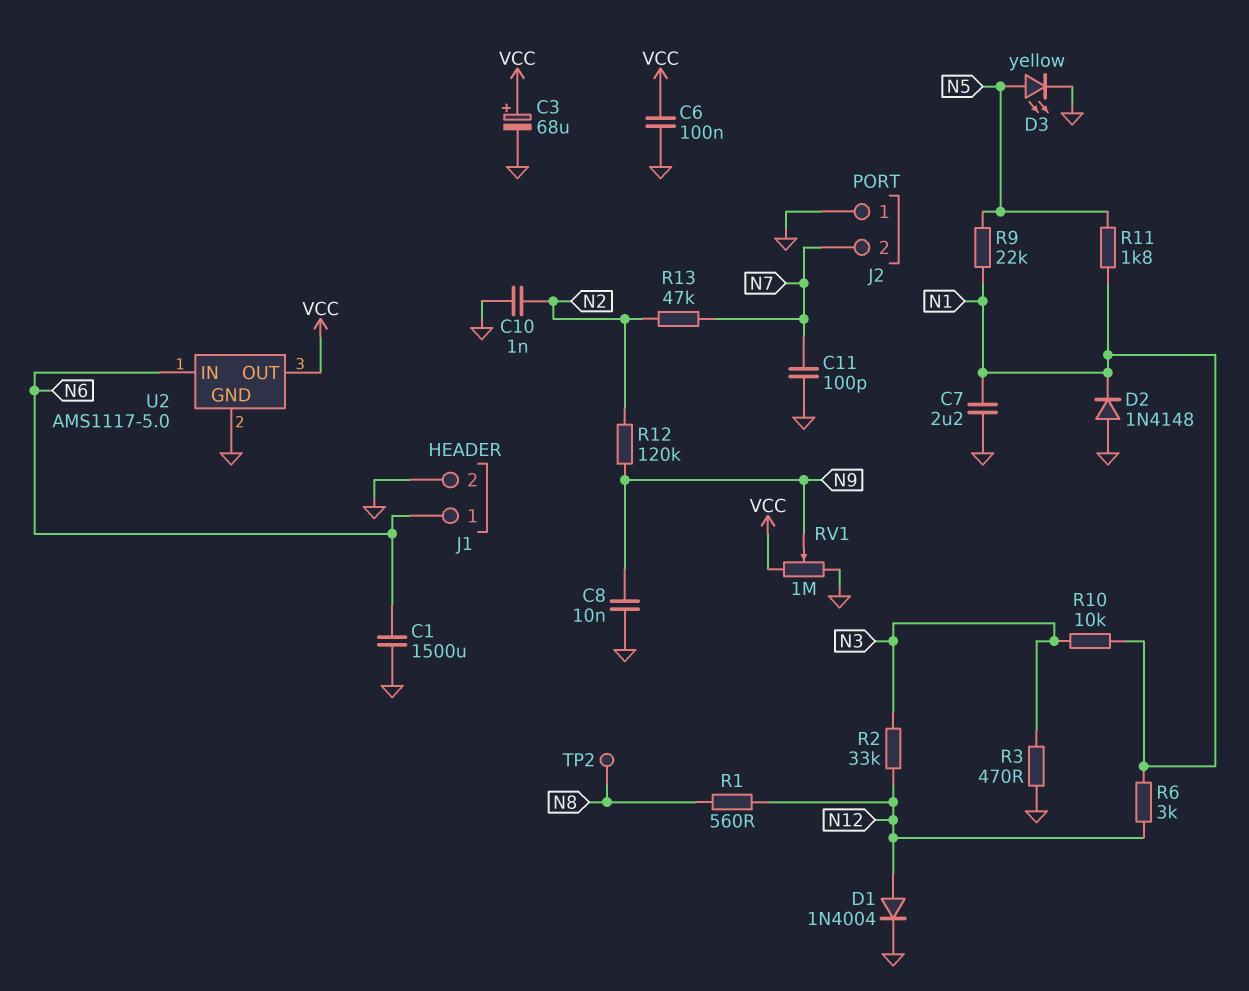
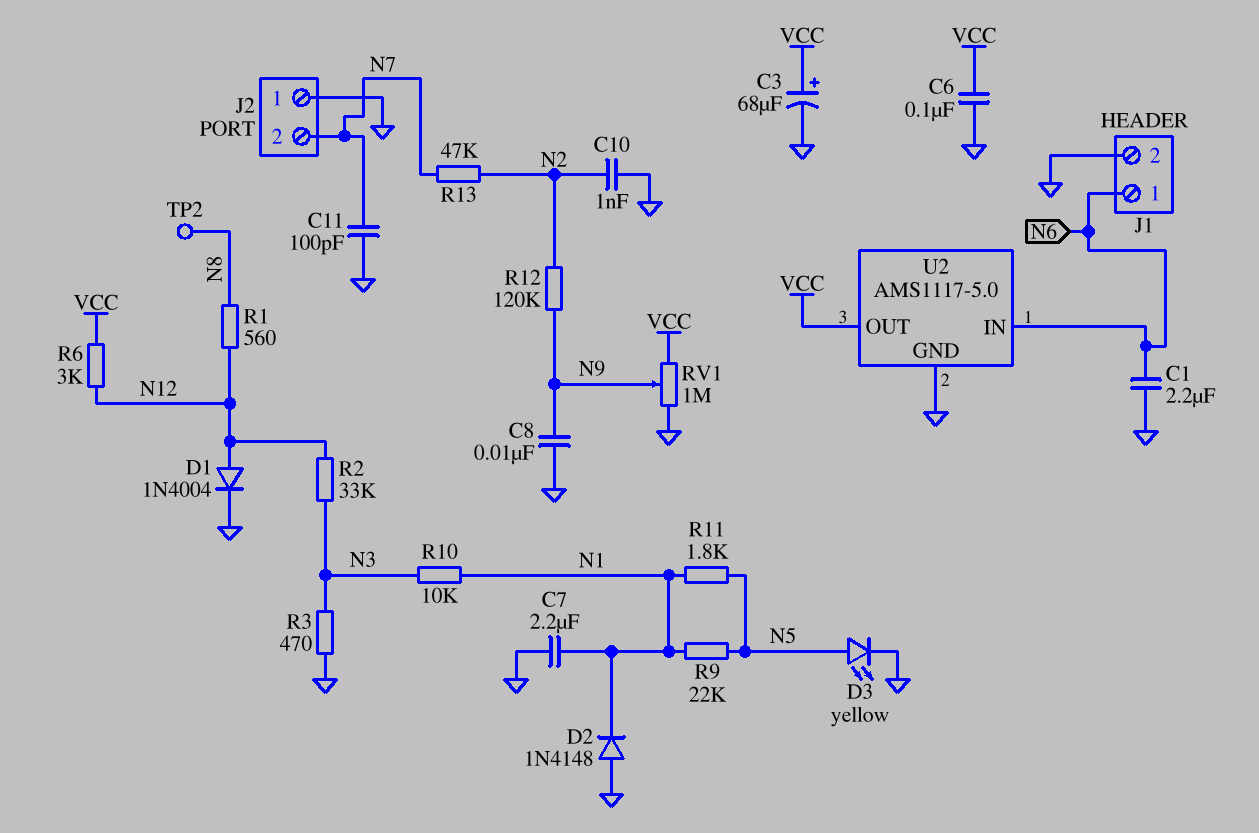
C1: 1500uF (GND, N6) -> 2.2uF (GND, N6)
R6: 3k (N1, N12) -> 3k (N12, VCC)

